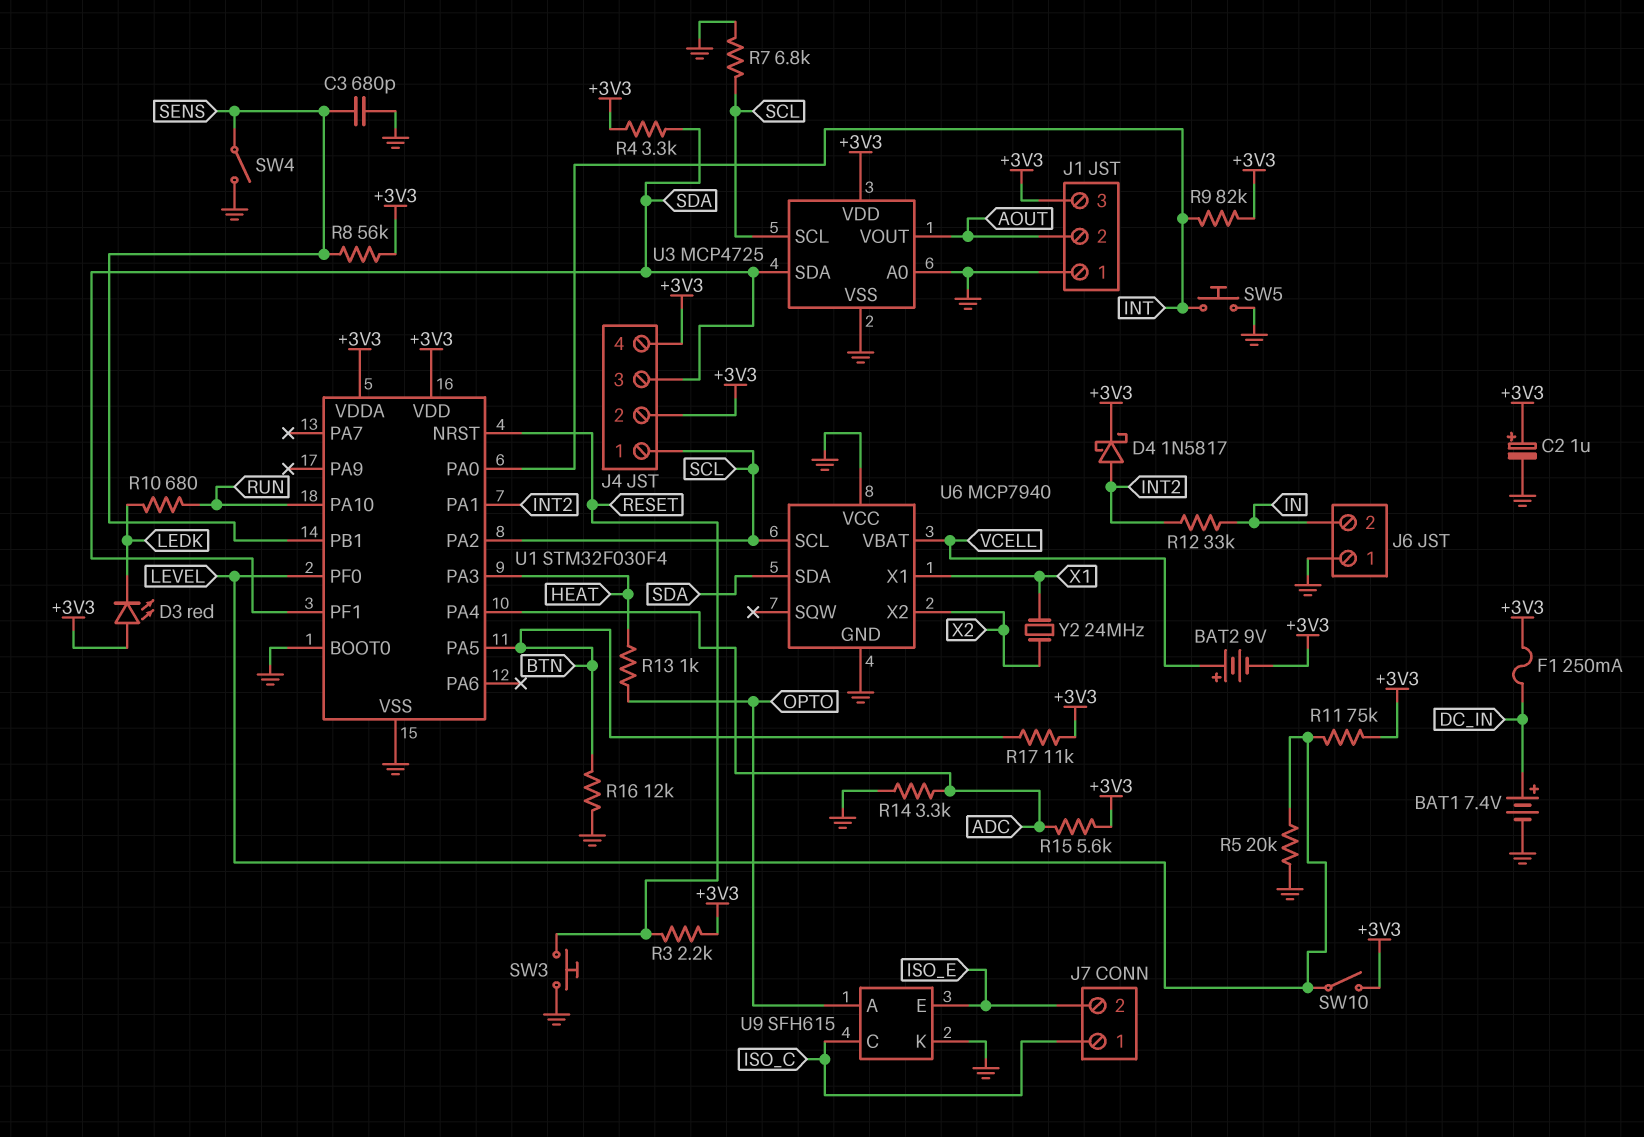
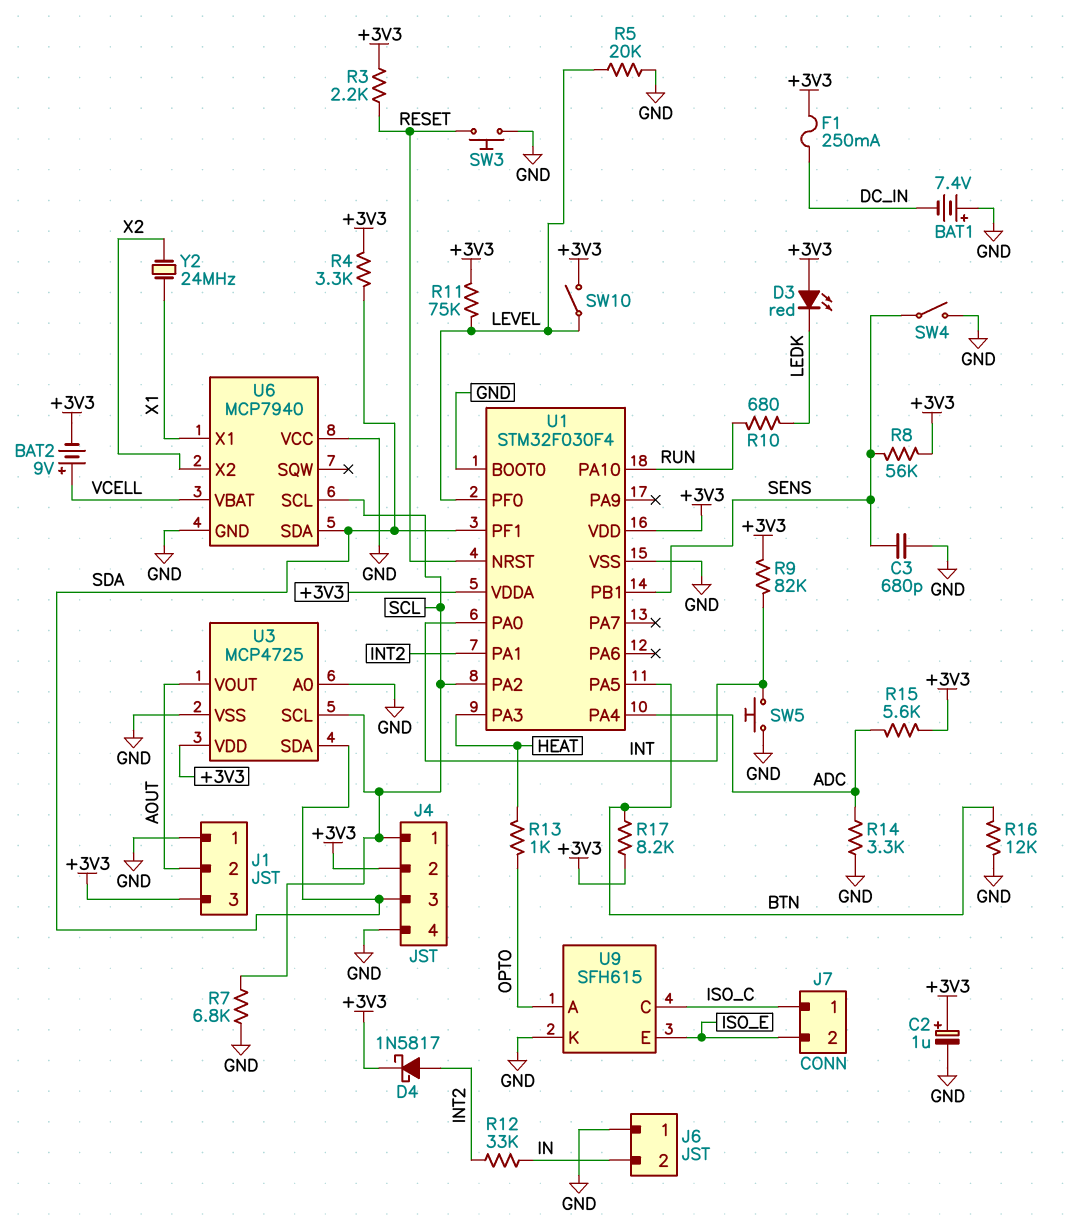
BAT1: 7.4V (plus DC_IN, minus GND) -> 7.4V (plus GND, minus DC_IN)
J4 pin 4: +3V3 -> GND
R17: 11k (+3V3, BTN) -> 8.2k (+3V3, BTN)

